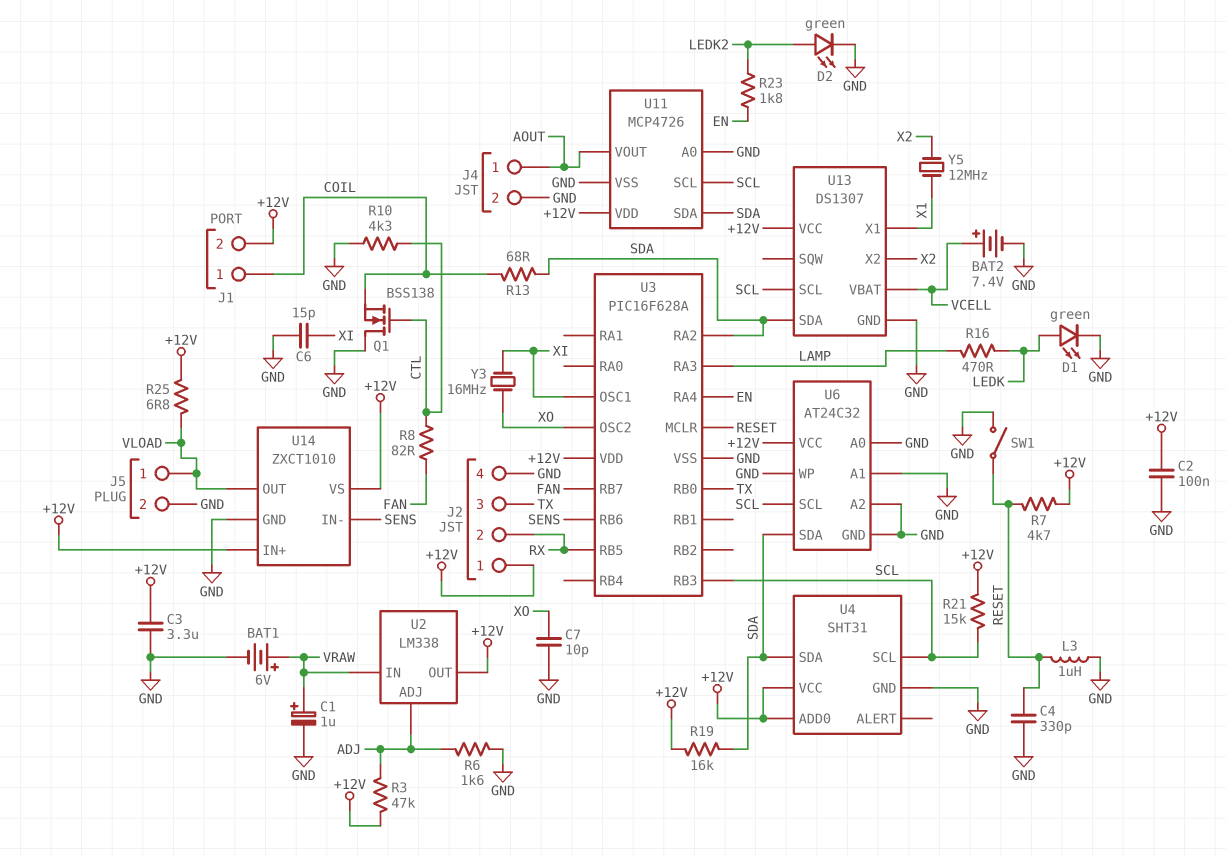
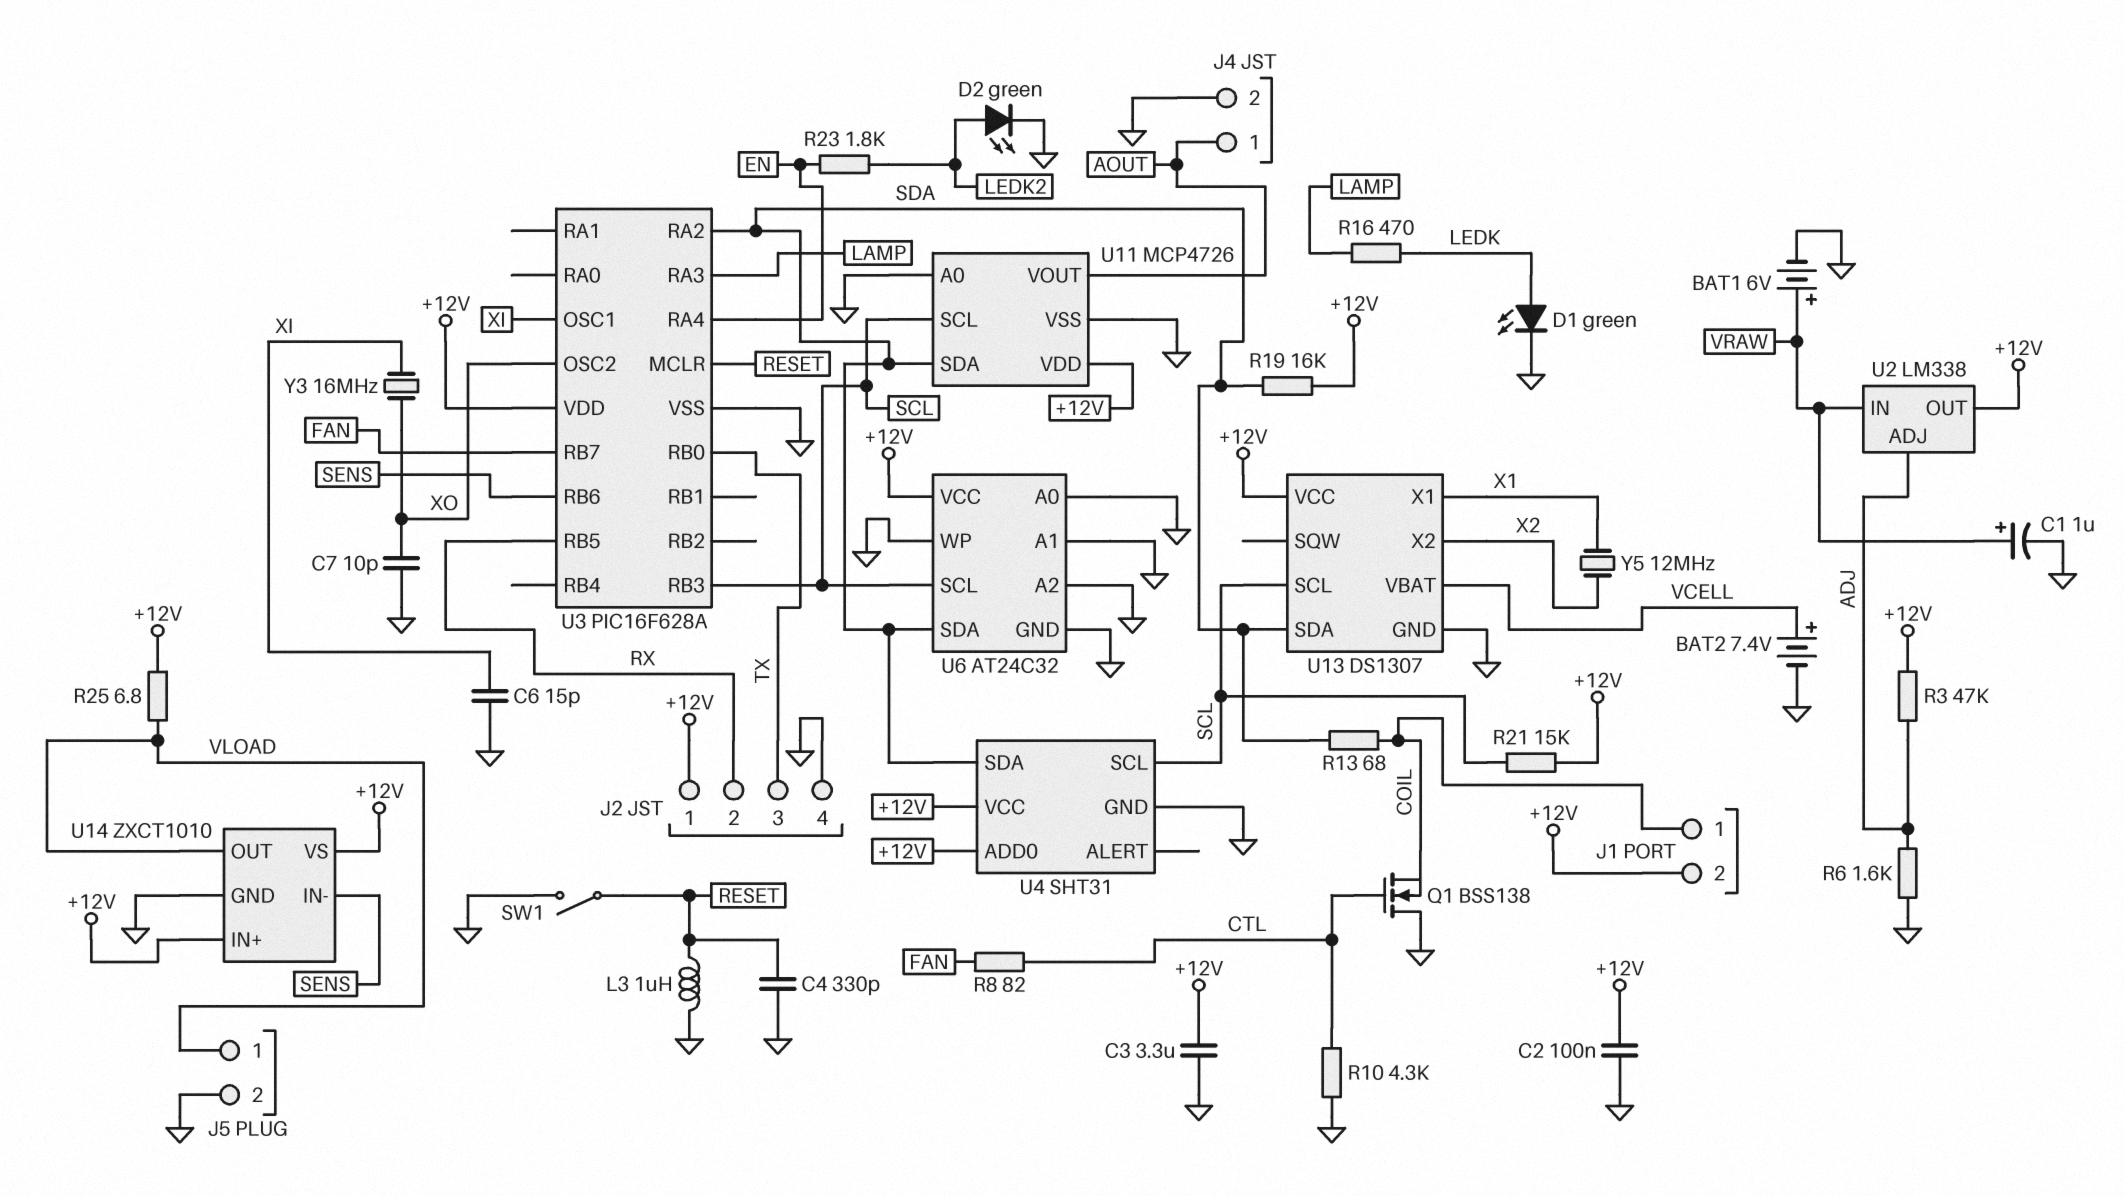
R7: 4.7k (+12V, RESET) -> none

